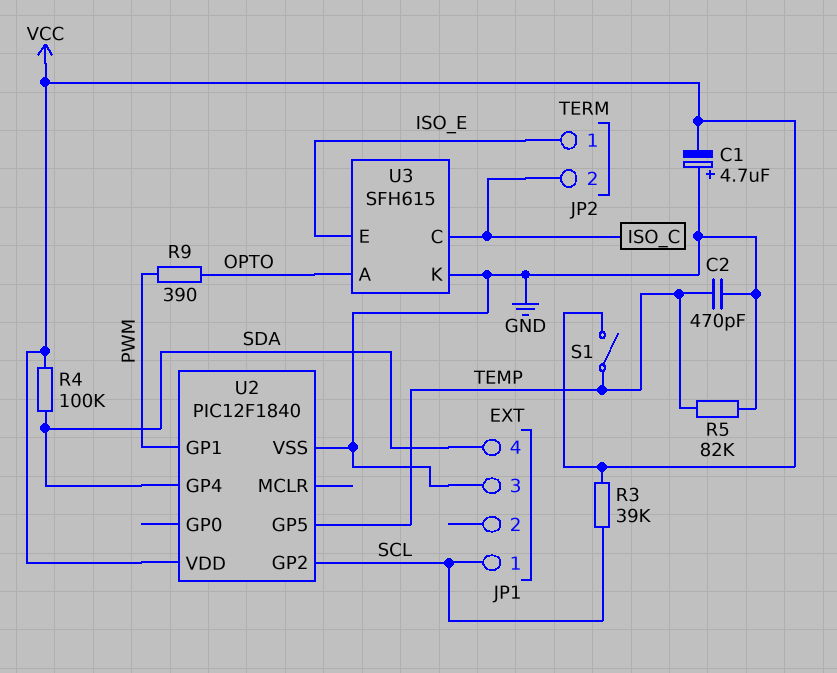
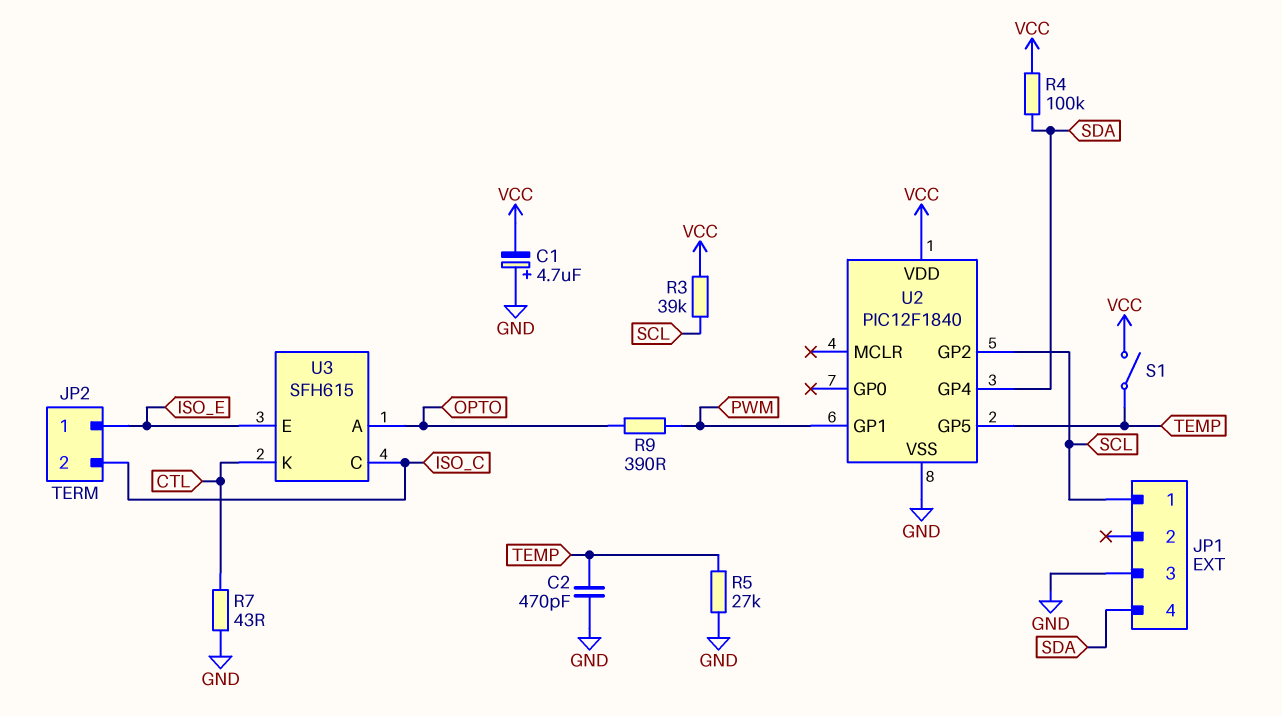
R5: 82k (GND, TEMP) -> 27k (GND, TEMP)
R7: none -> 43 (CTL, GND)
U3 pin K: GND -> CTL

